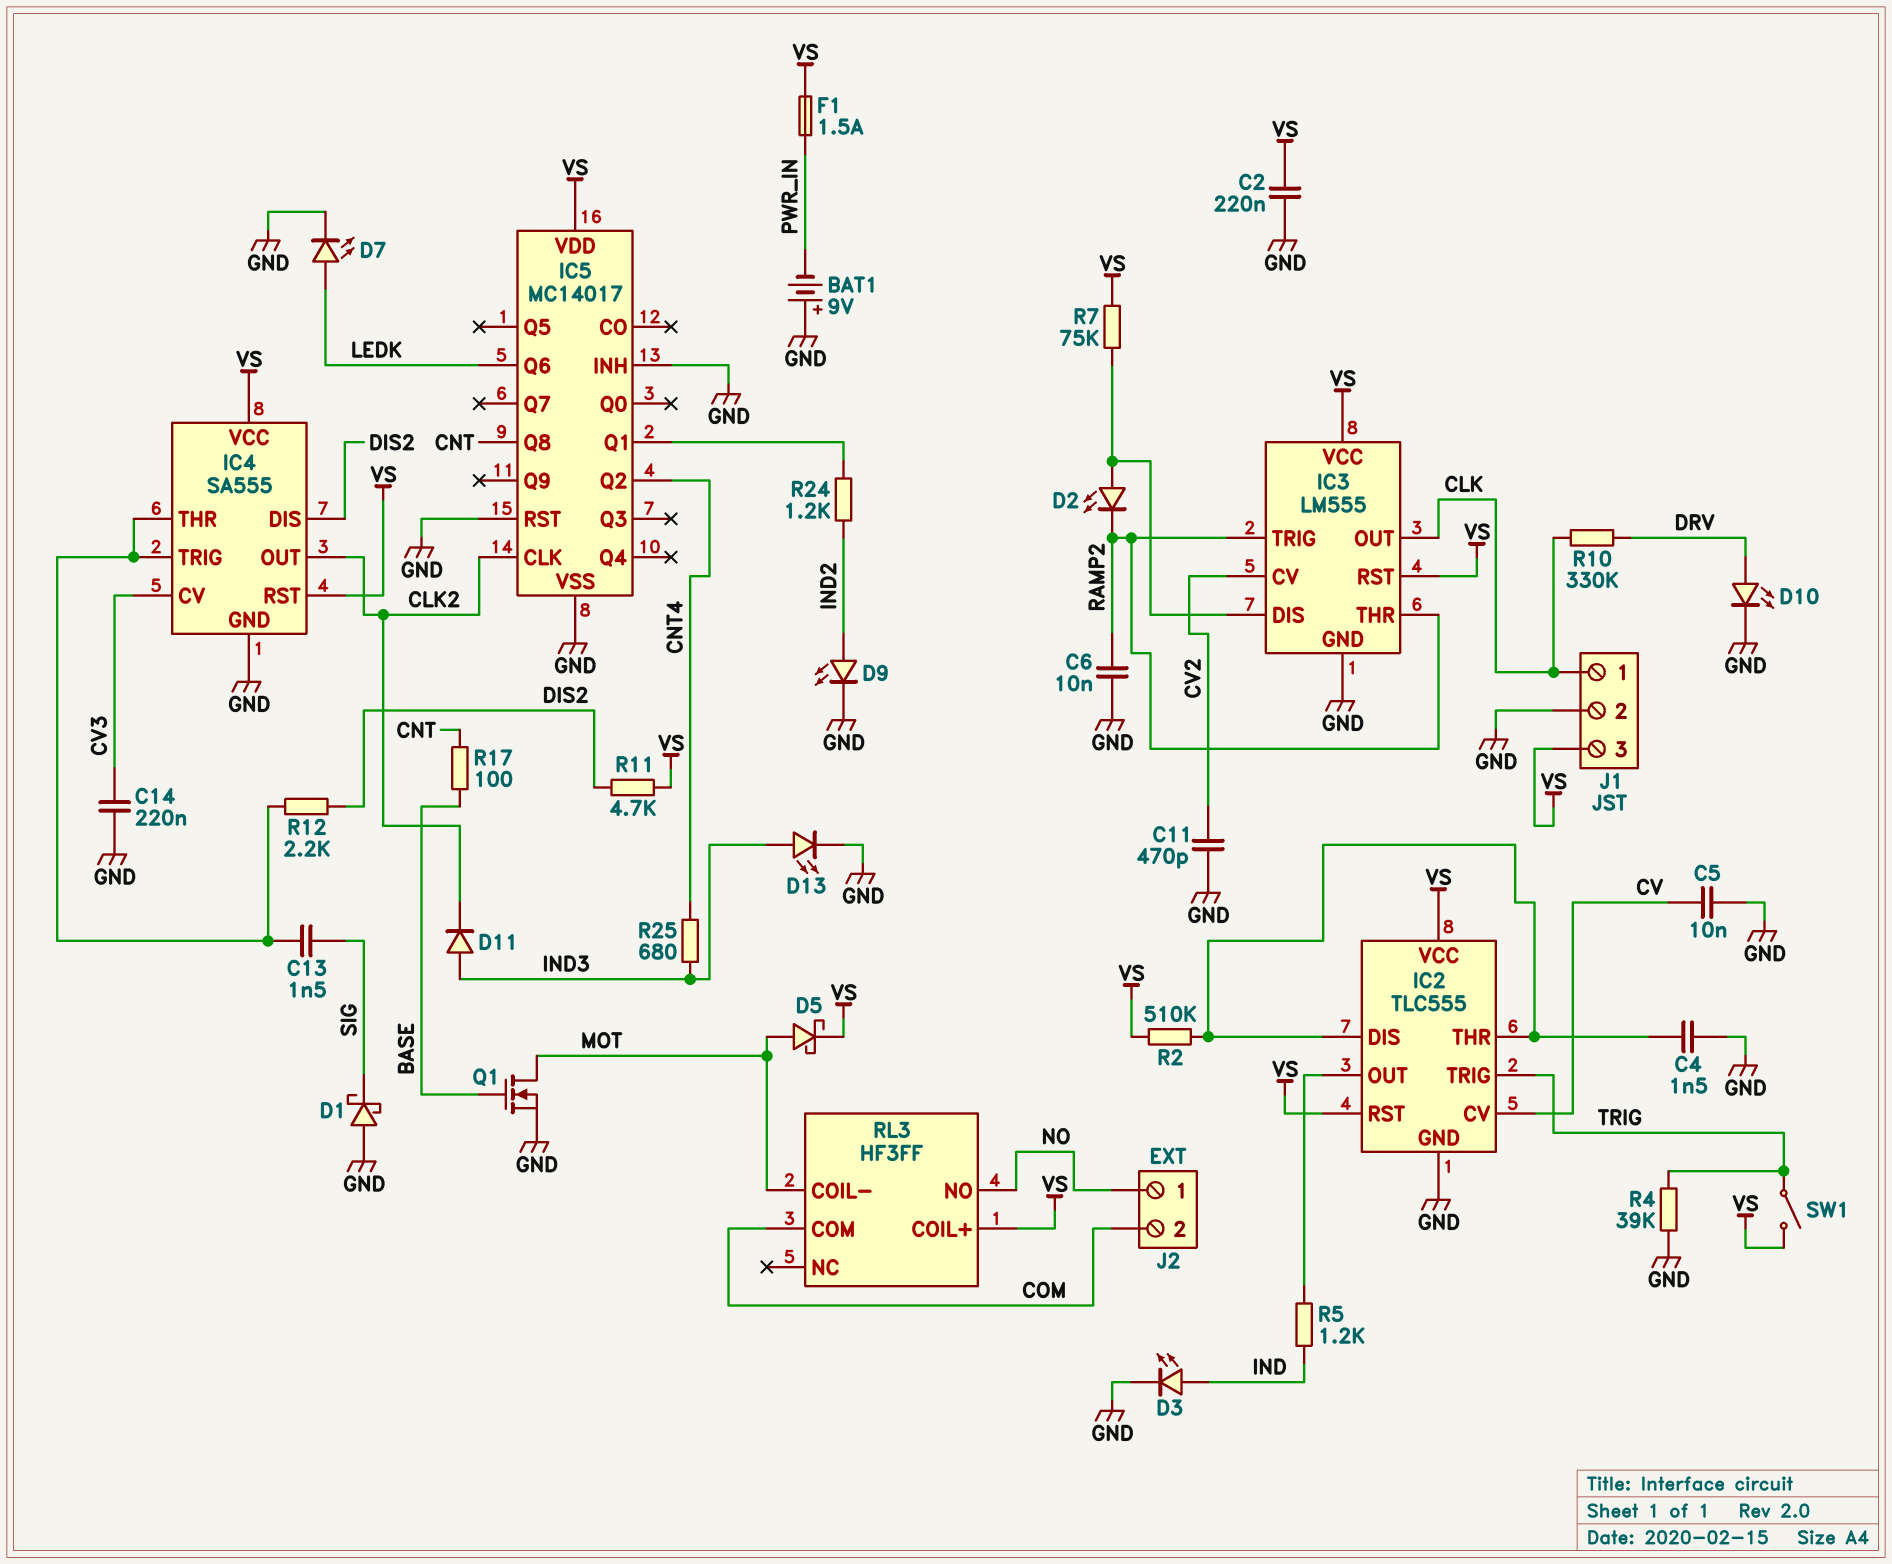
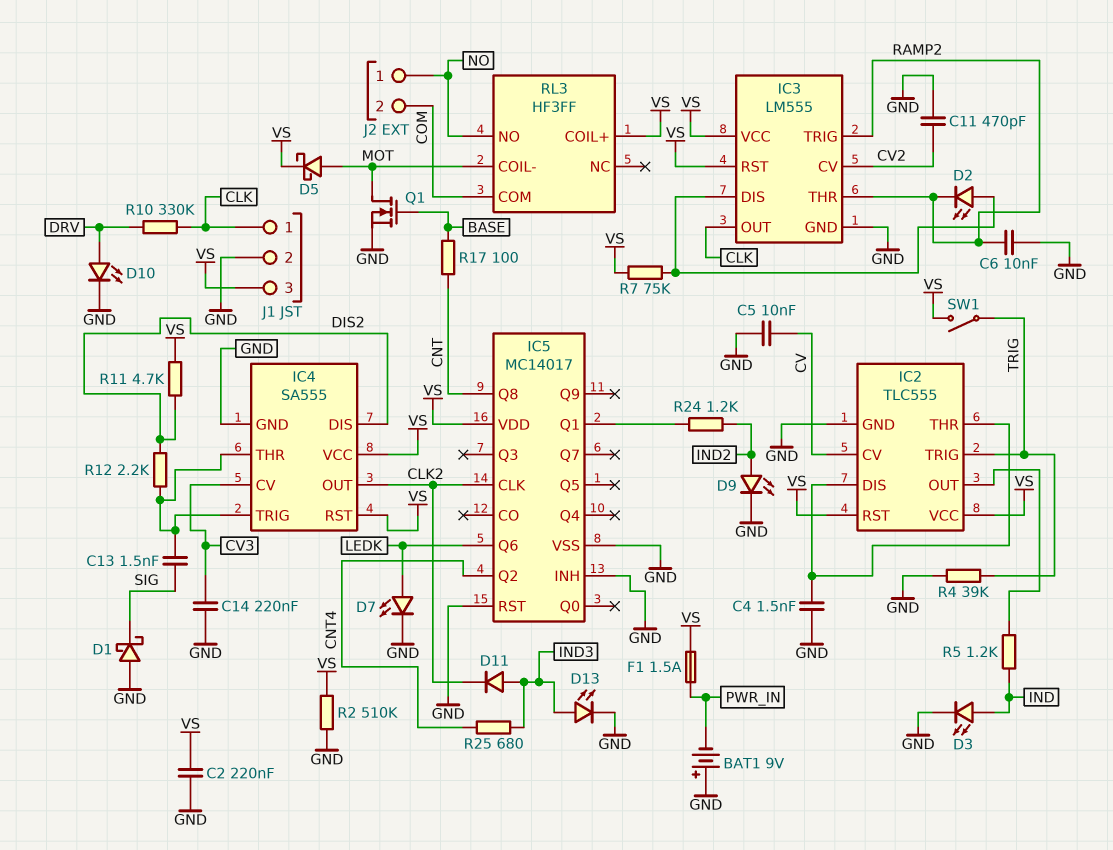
R2: 510k (IC2/DIS, VS) -> 510k (GND, VS)

